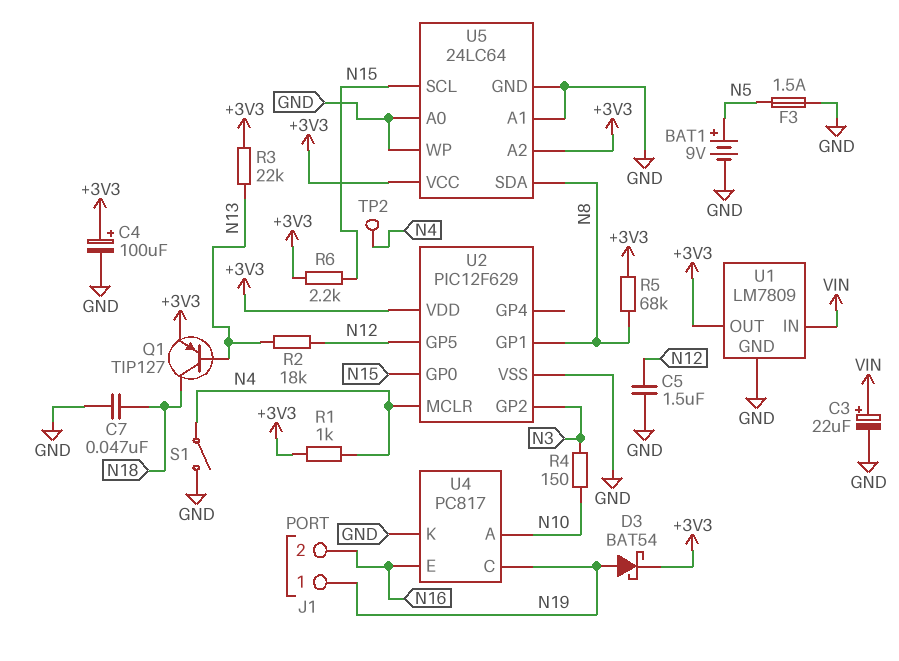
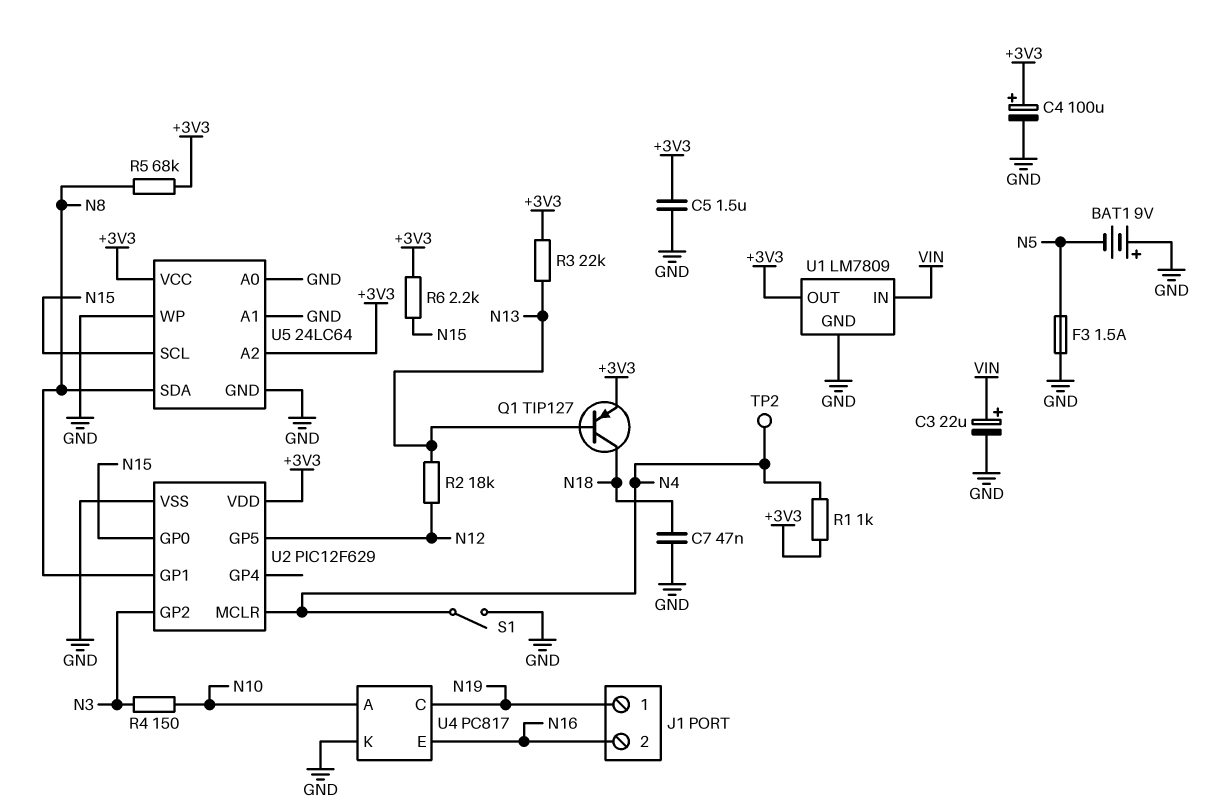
BAT1: 9V (plus N5, minus GND) -> 9V (plus GND, minus N5)
C5: 1.5uF (GND, N12) -> 1.5uF (+3V3, GND)
D3: schottky BAT54 (A N19, K +3V3) -> none

